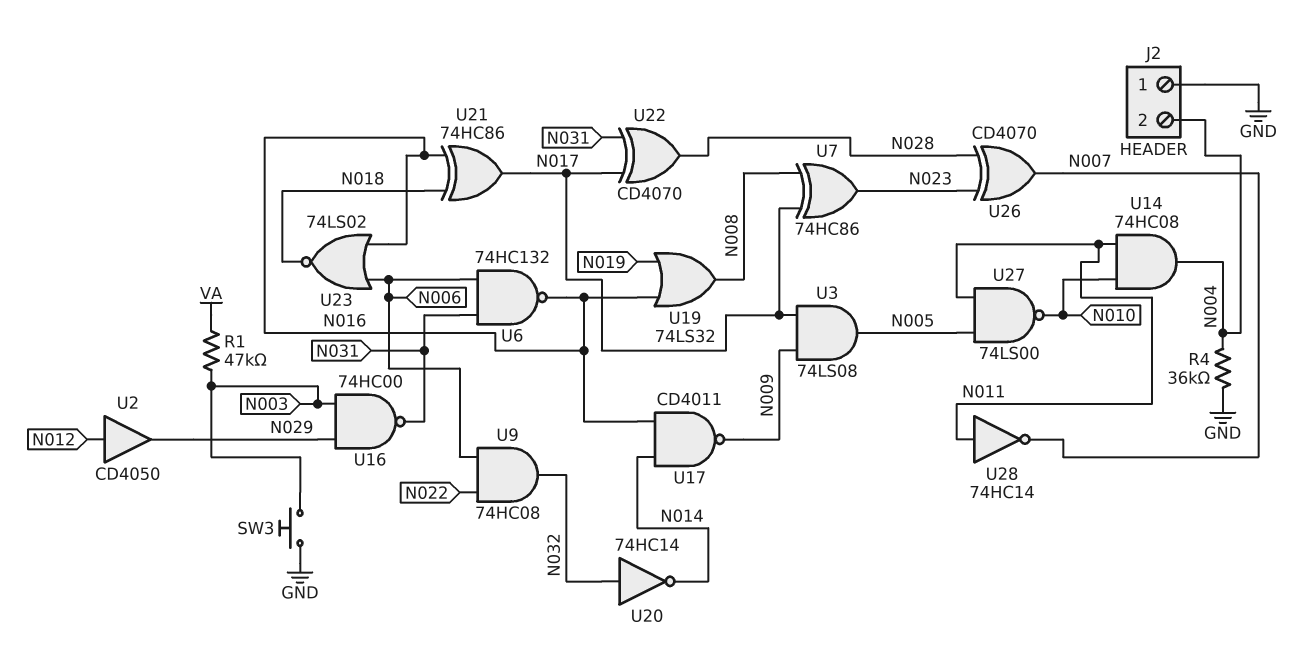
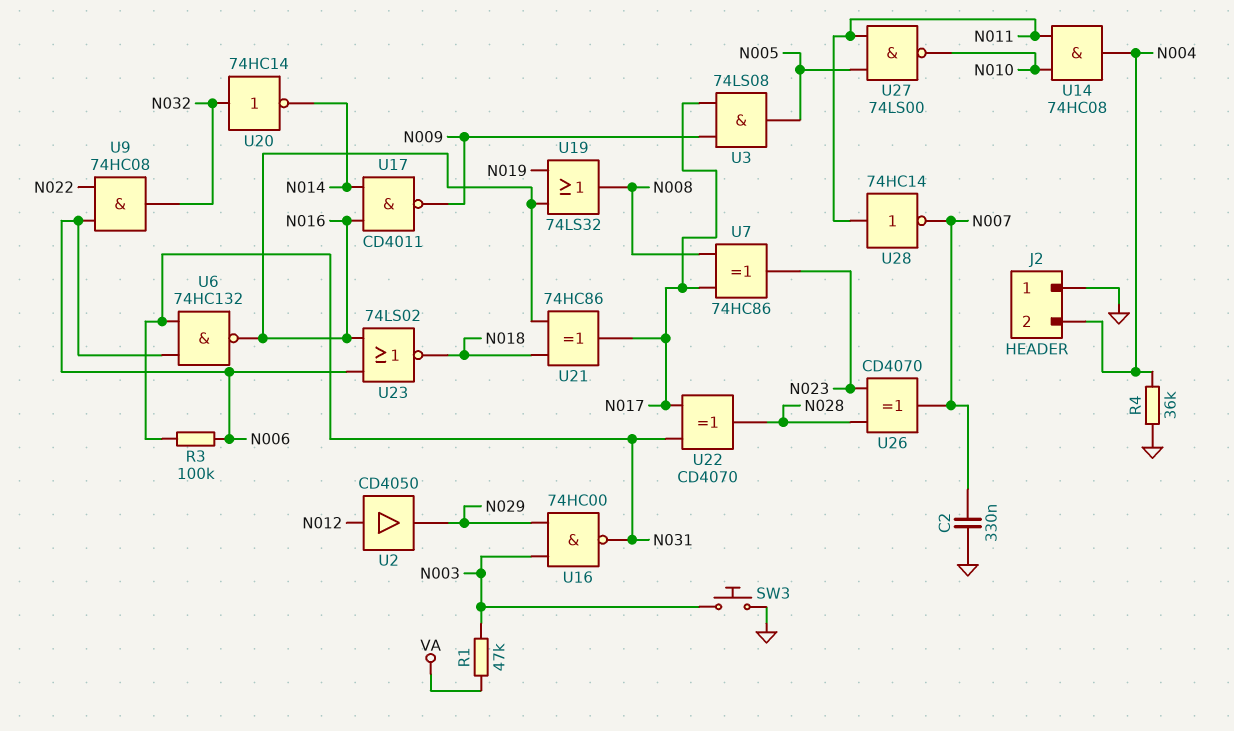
C2: none -> 330nF (GND, N007)
R3: none -> 100k (N006, N031)

